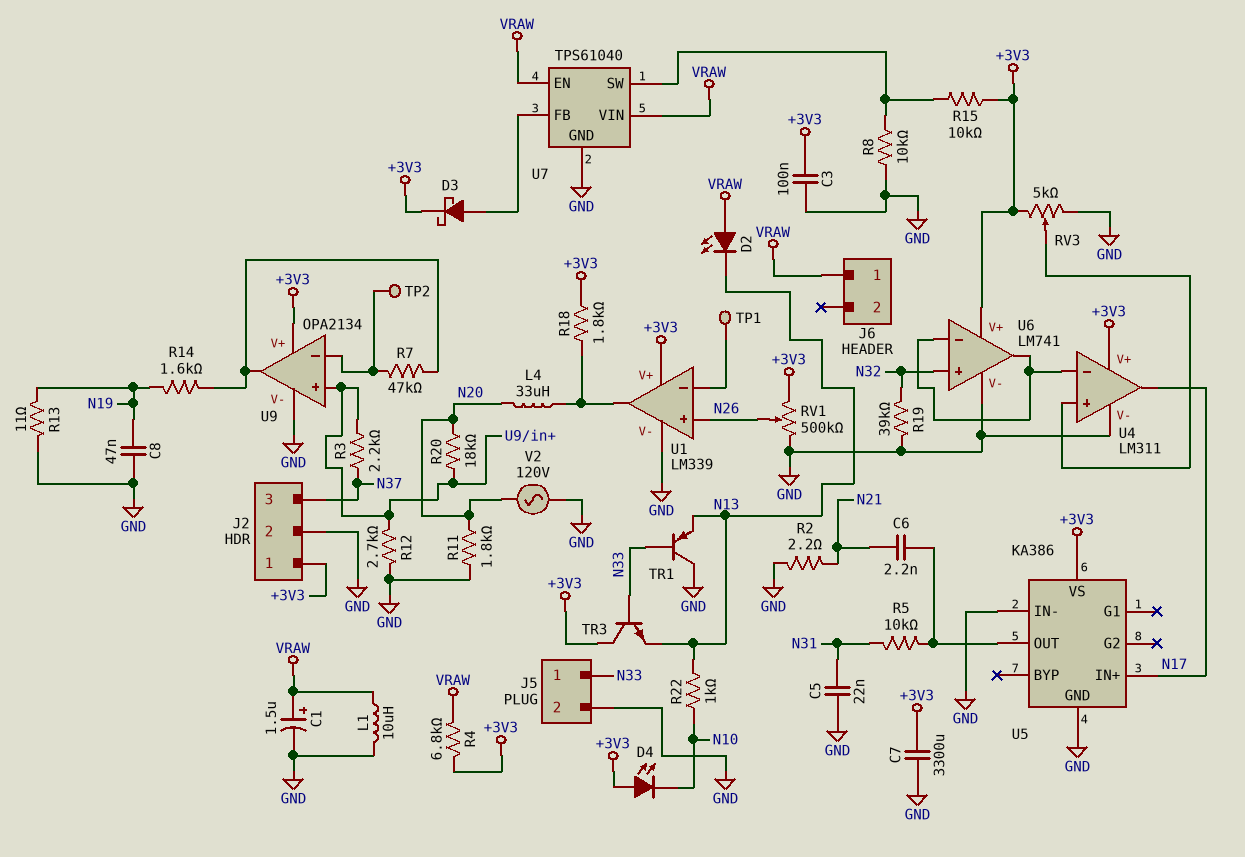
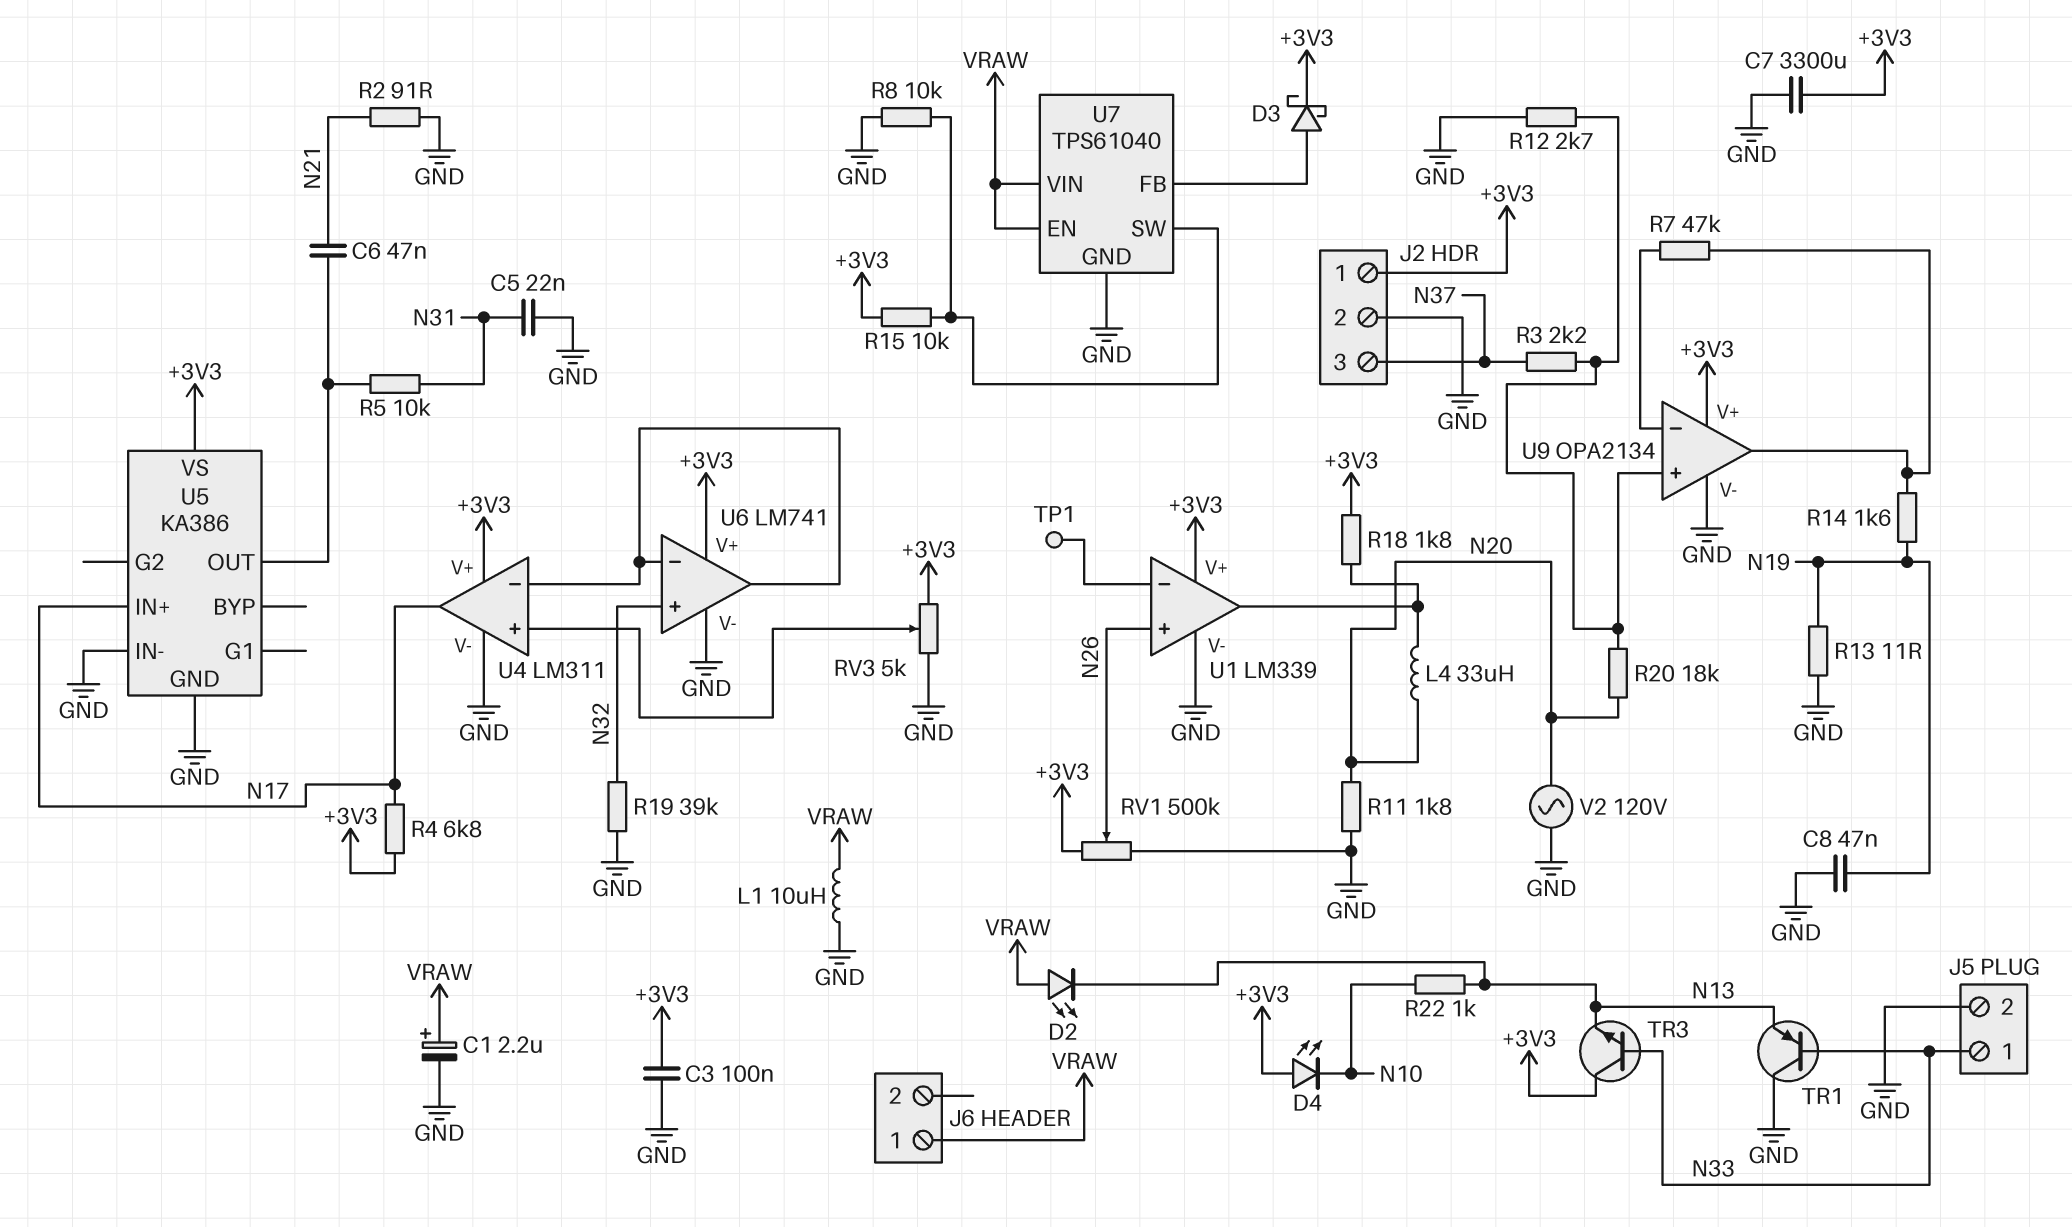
C1: 1.5uF (plus VRAW, minus GND) -> 2.2uF (plus VRAW, minus GND)
C6: 2.2nF (N21, U5/OUT) -> 47nF (N21, U5/OUT)
R2: 2.2 (GND, N21) -> 91 (GND, N21)
R4: 6.8k (+3V3, VRAW) -> 6.8k (+3V3, N17)
TP2: test point (U9/in-) -> none

